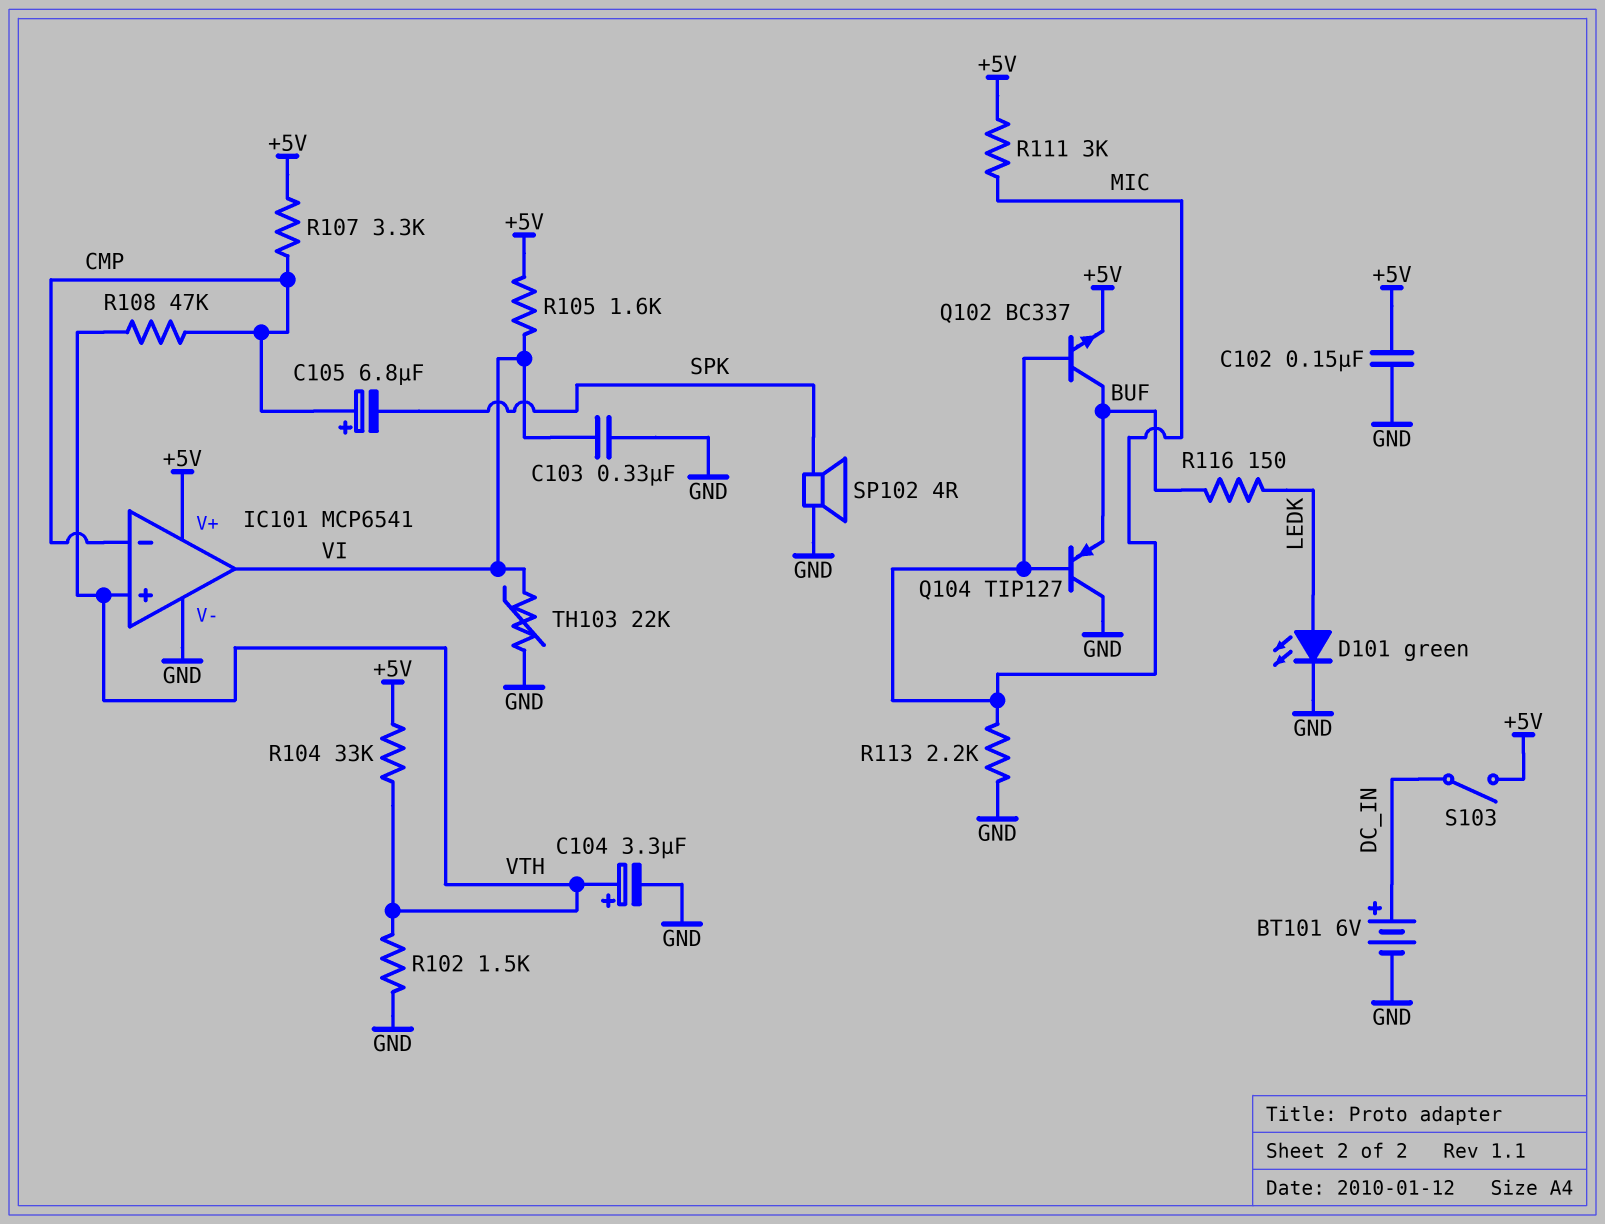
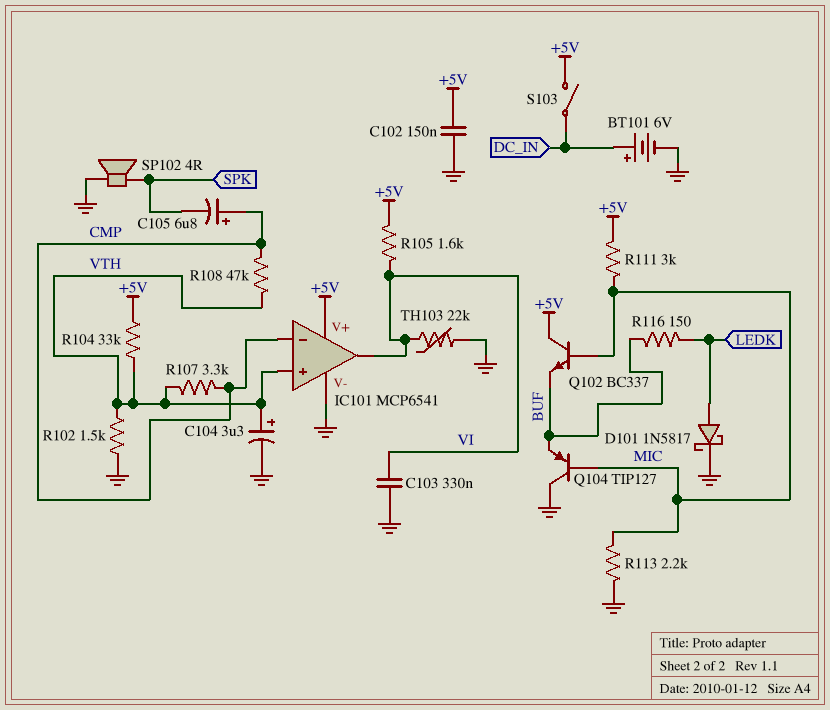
D101: LED green (A LEDK, K GND) -> schottky 1N5817 (A LEDK, K GND)
Q102: NPN BC337 (B MIC, C BUF, E +5V) -> NPN BC337 (B MIC, C +5V, E BUF)
R107: 3.3k (+5V, CMP) -> 3.3k (CMP, VTH)

